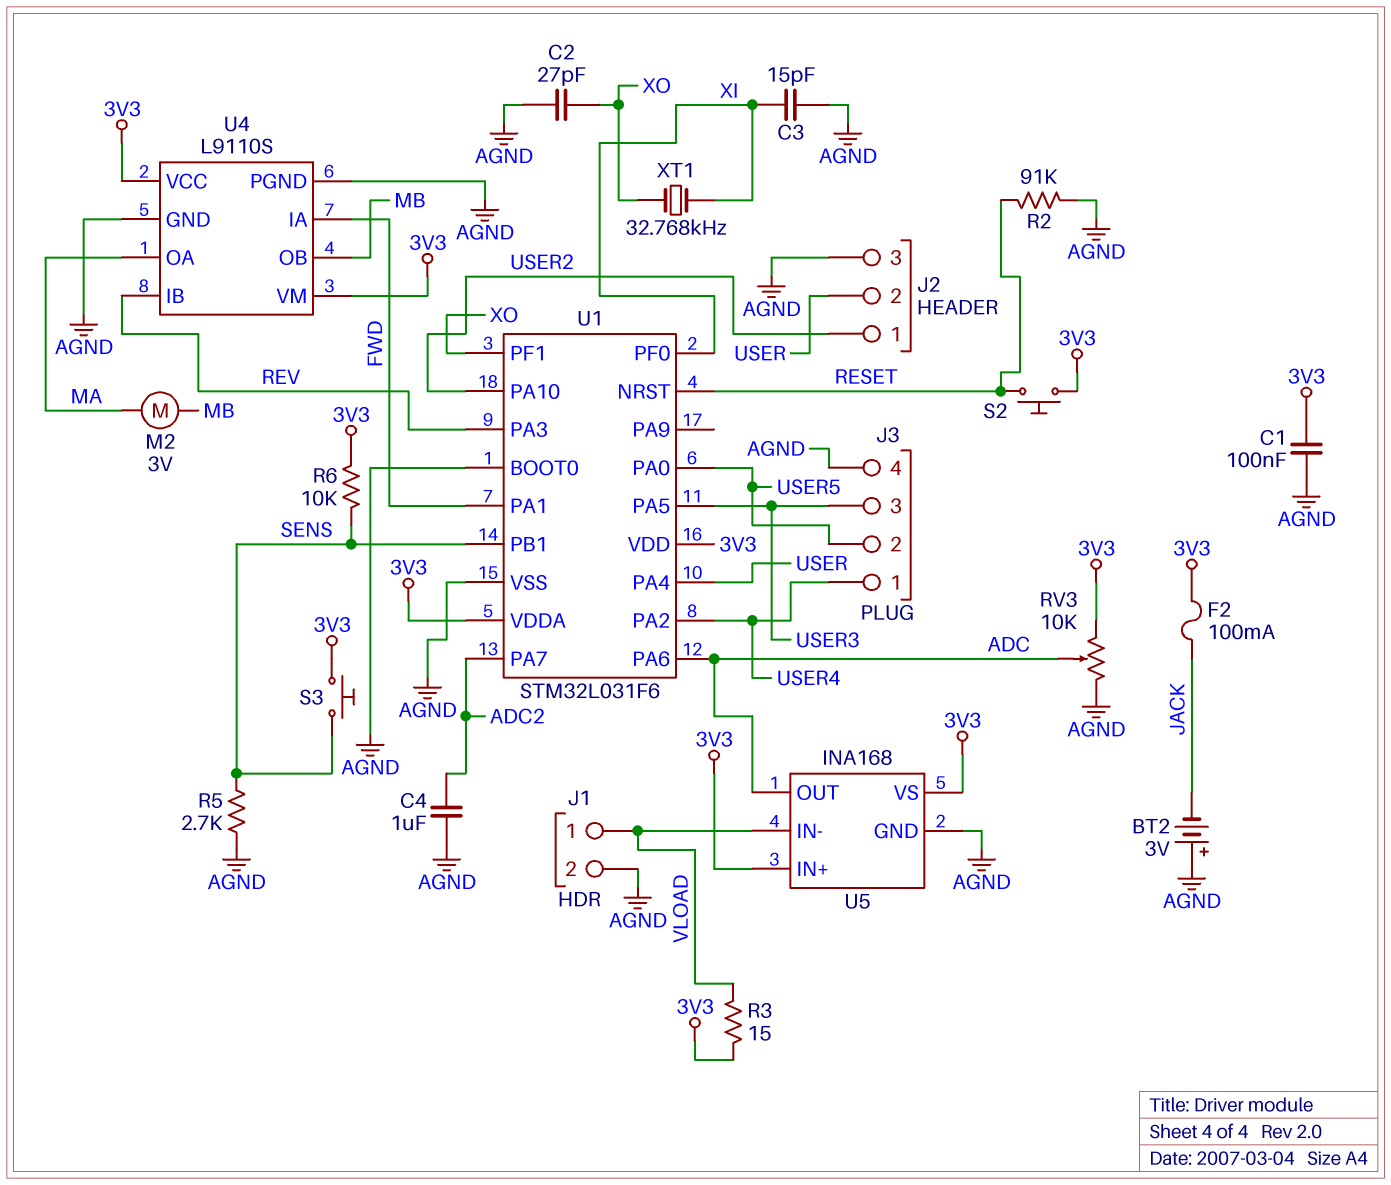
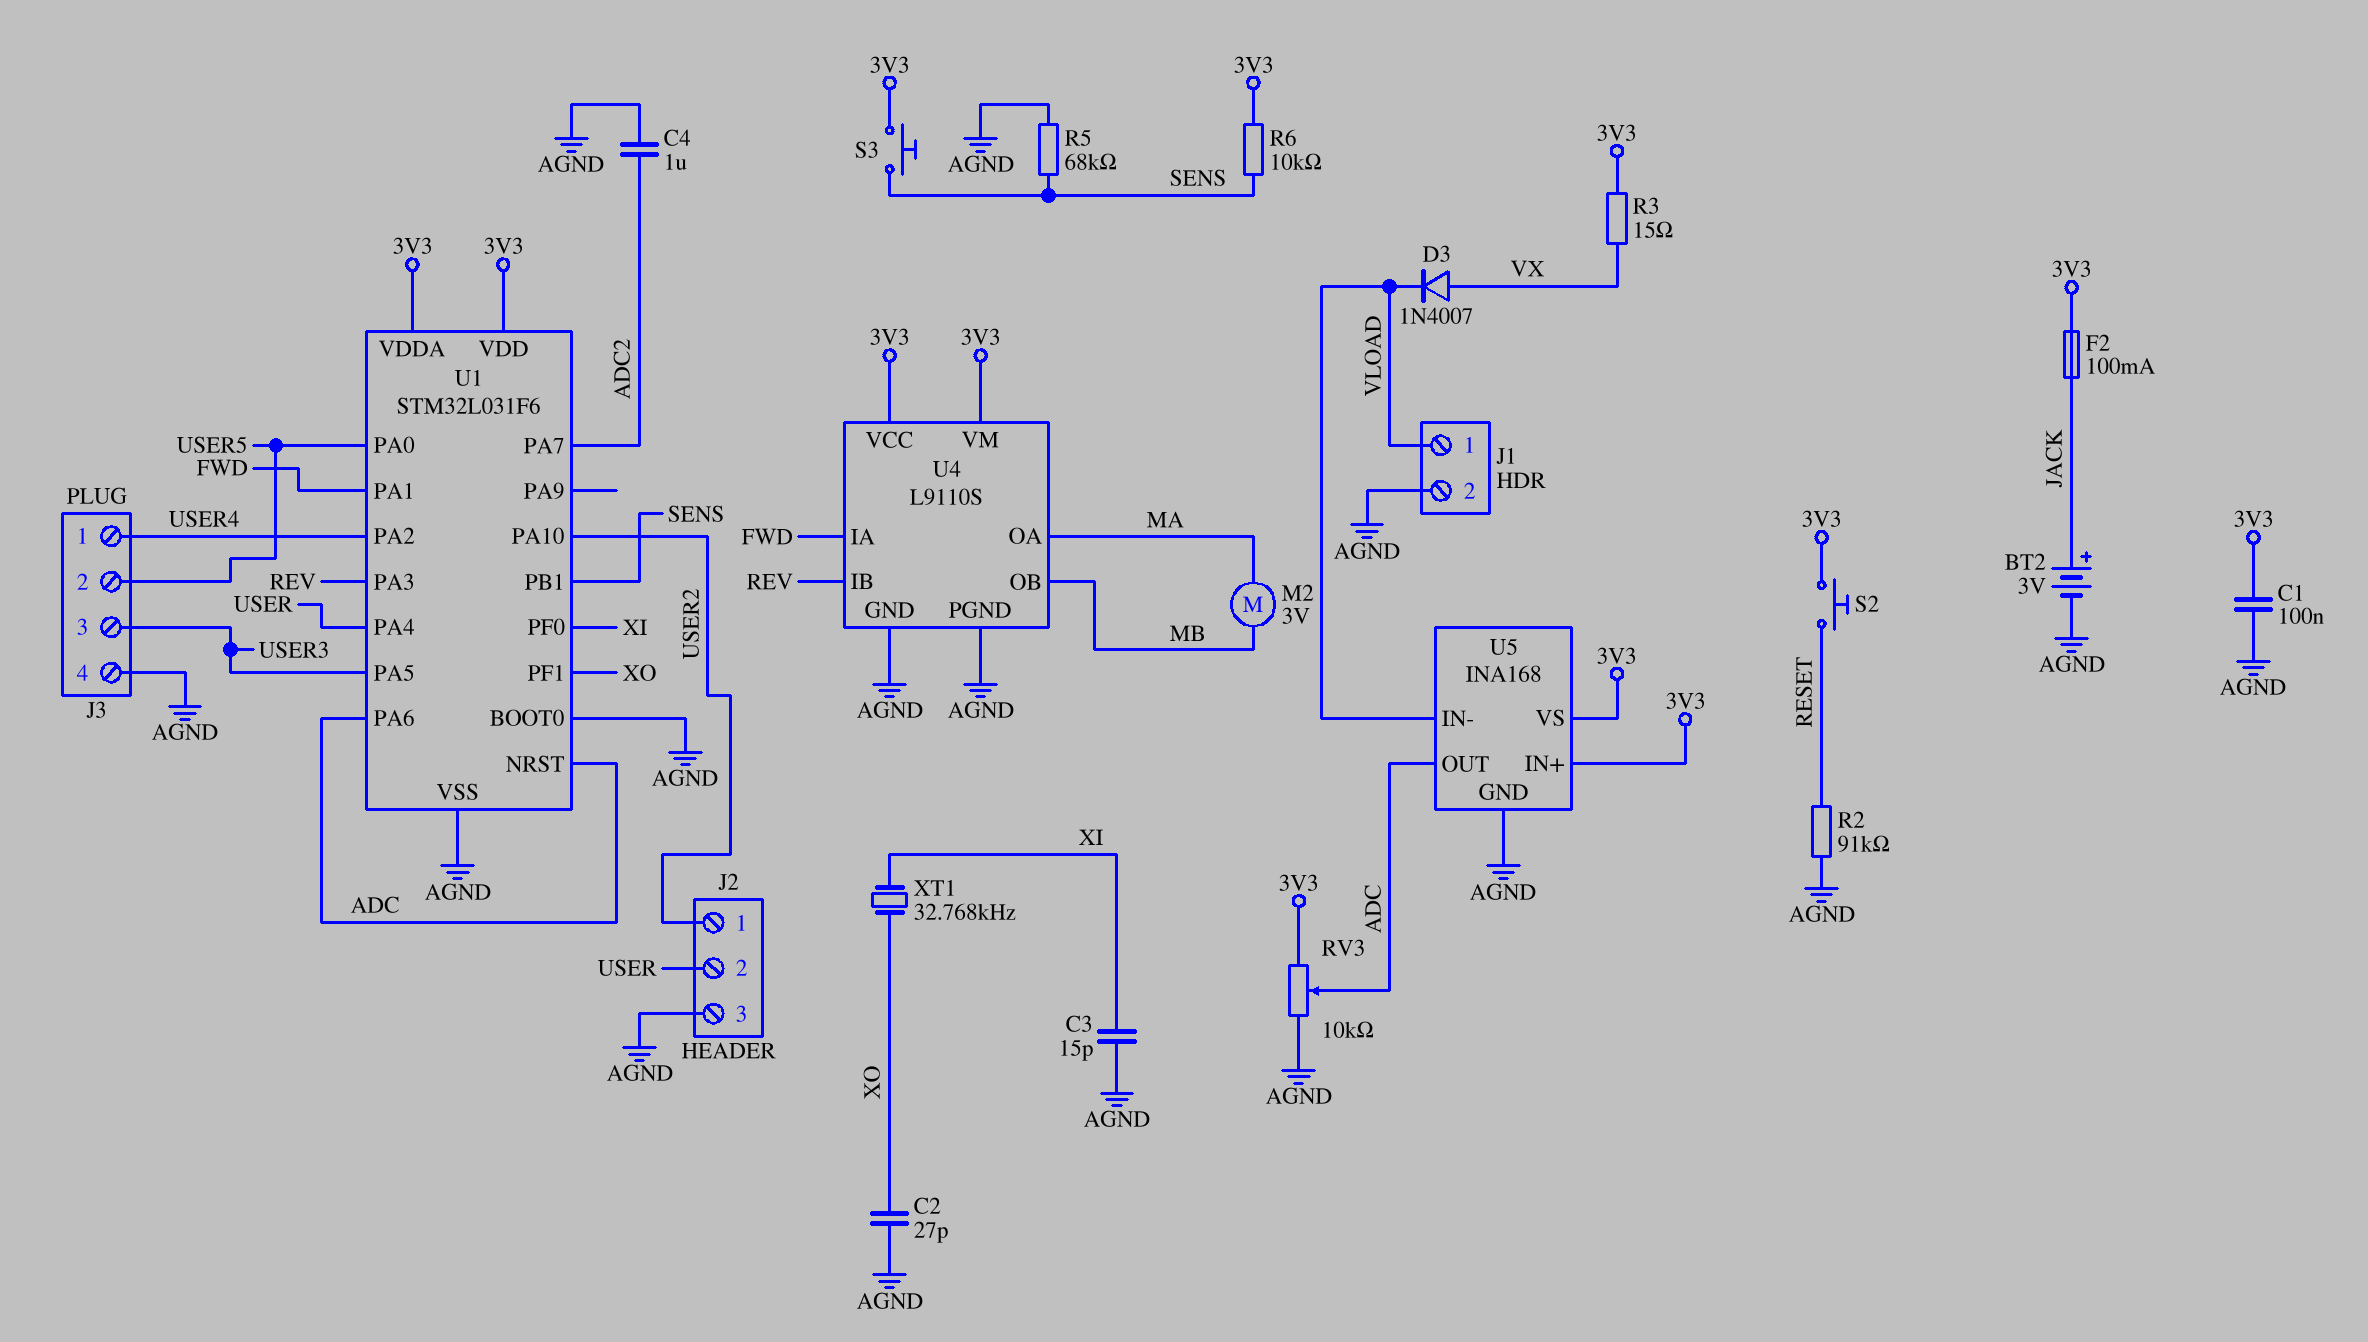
BT2: 3V (plus AGND, minus JACK) -> 3V (plus JACK, minus AGND)
D3: none -> diode 1N4007 (A VX, K VLOAD)
R3: 15 (3V3, VLOAD) -> 15 (3V3, VX)
R5: 2.7k (AGND, SENS) -> 68k (AGND, SENS)
U1 pin NRST: RESET -> ADC

